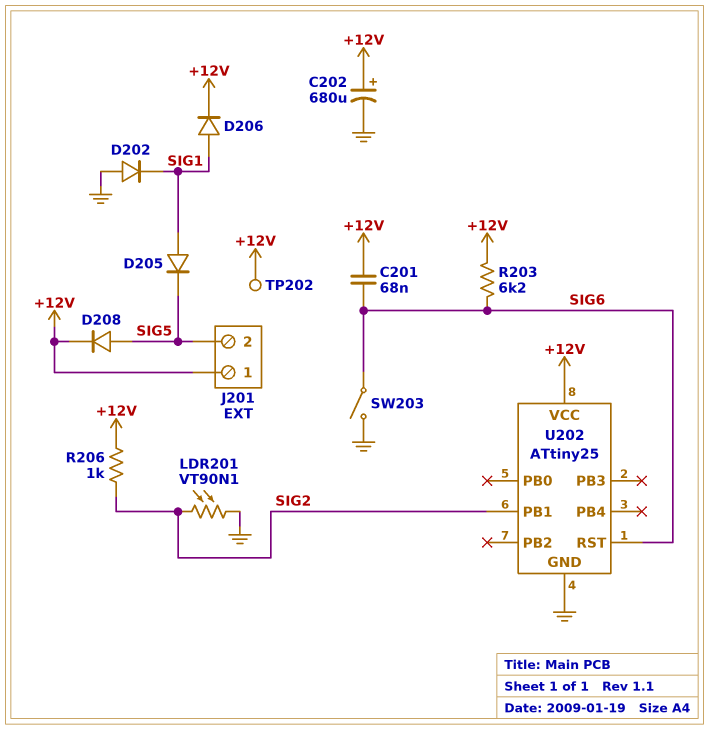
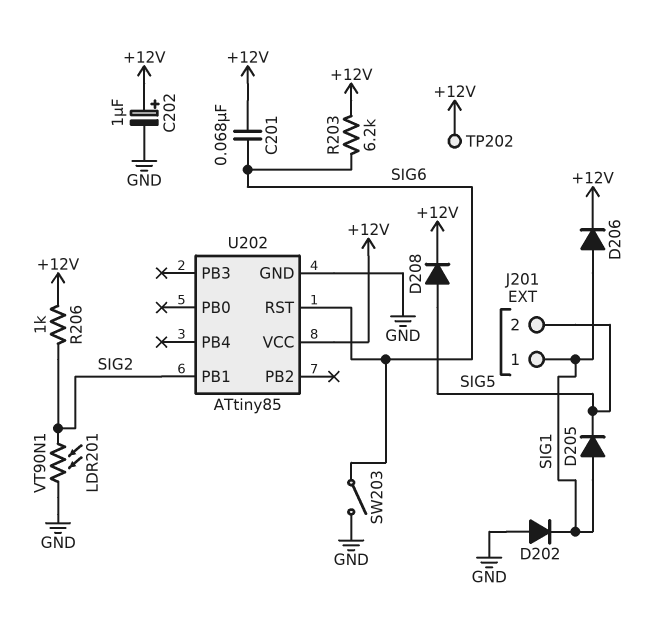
C202: 680uF (plus +12V, minus GND) -> 1uF (plus +12V, minus GND)
J201 pin 1: +12V -> SIG1
U202: ATtiny25 -> ATtiny85

